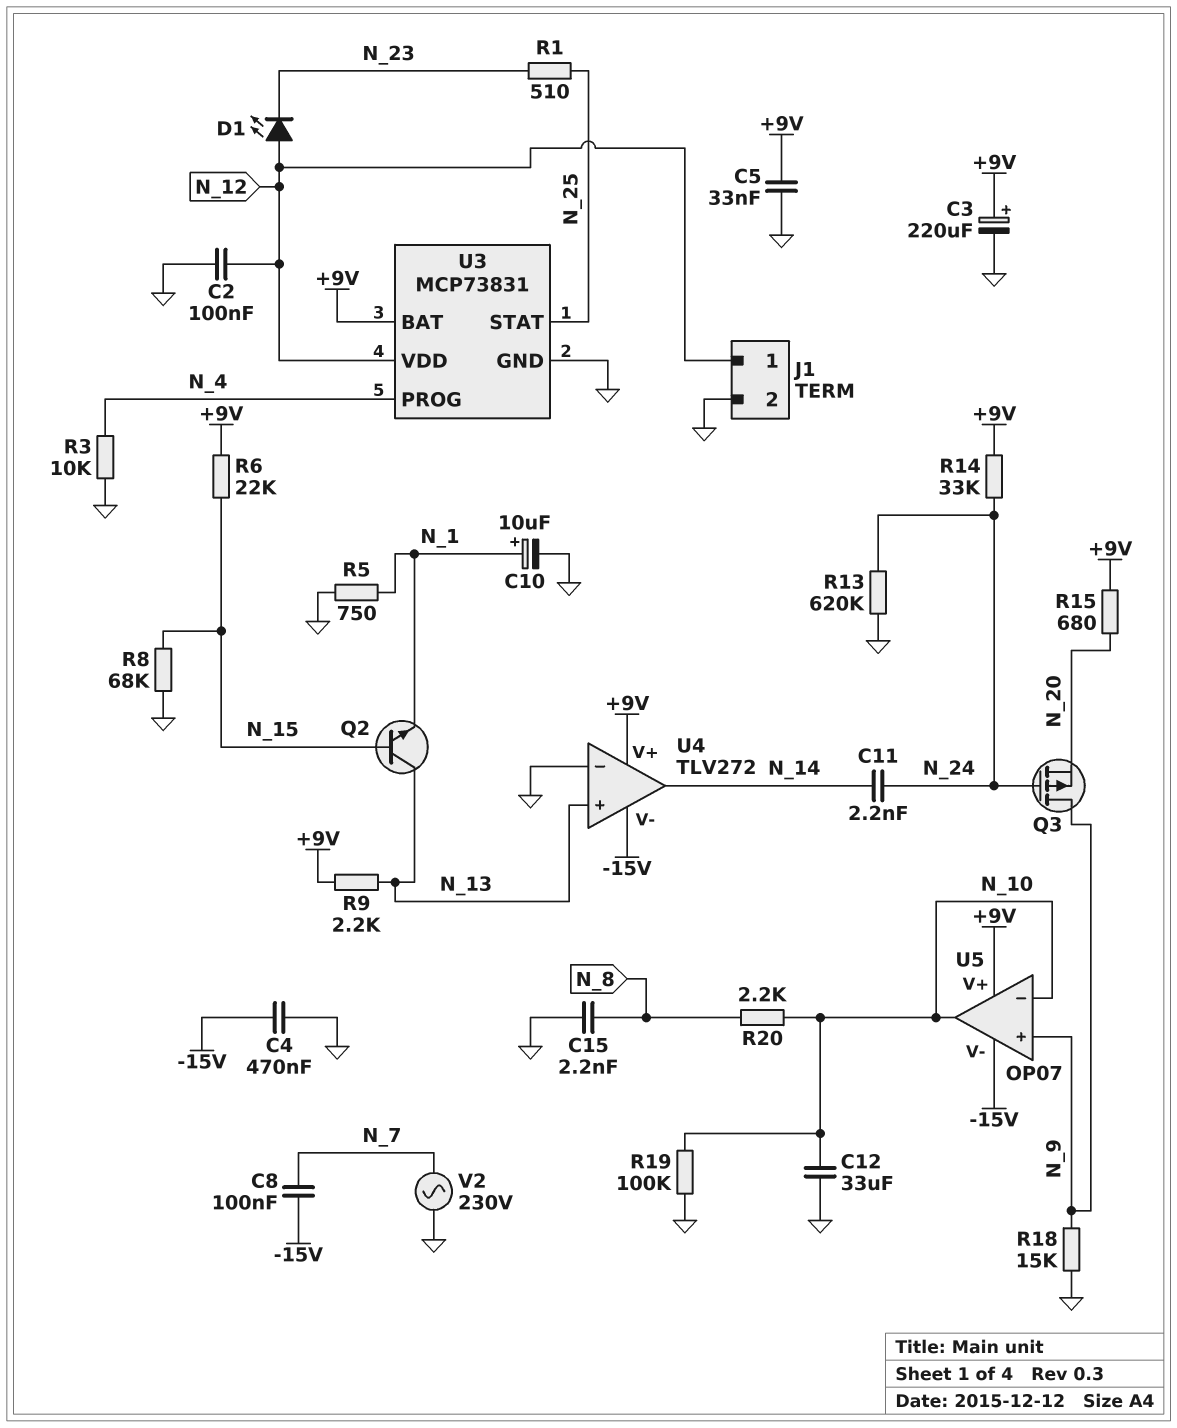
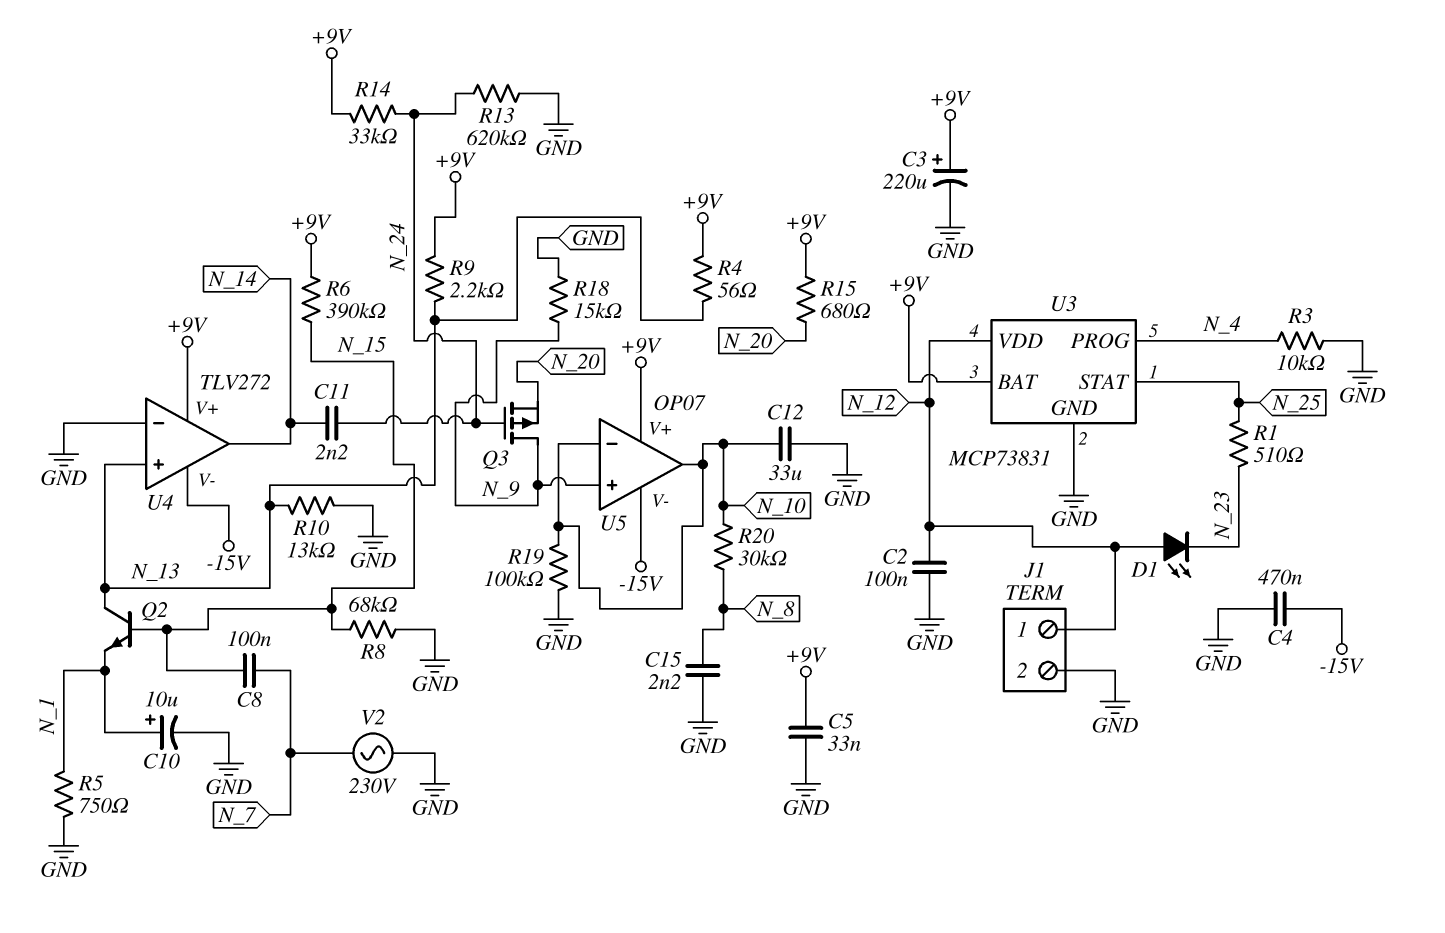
C8: 100nF (-15V, N_7) -> 100nF (N_7, N_15)
R4: none -> 56 (+9V, N_13)
R6: 22k (+9V, N_15) -> 390k (+9V, N_15)
R10: none -> 13k (GND, N_13)
R20: 2.2k (N_8, N_10) -> 30k (N_8, N_10)

